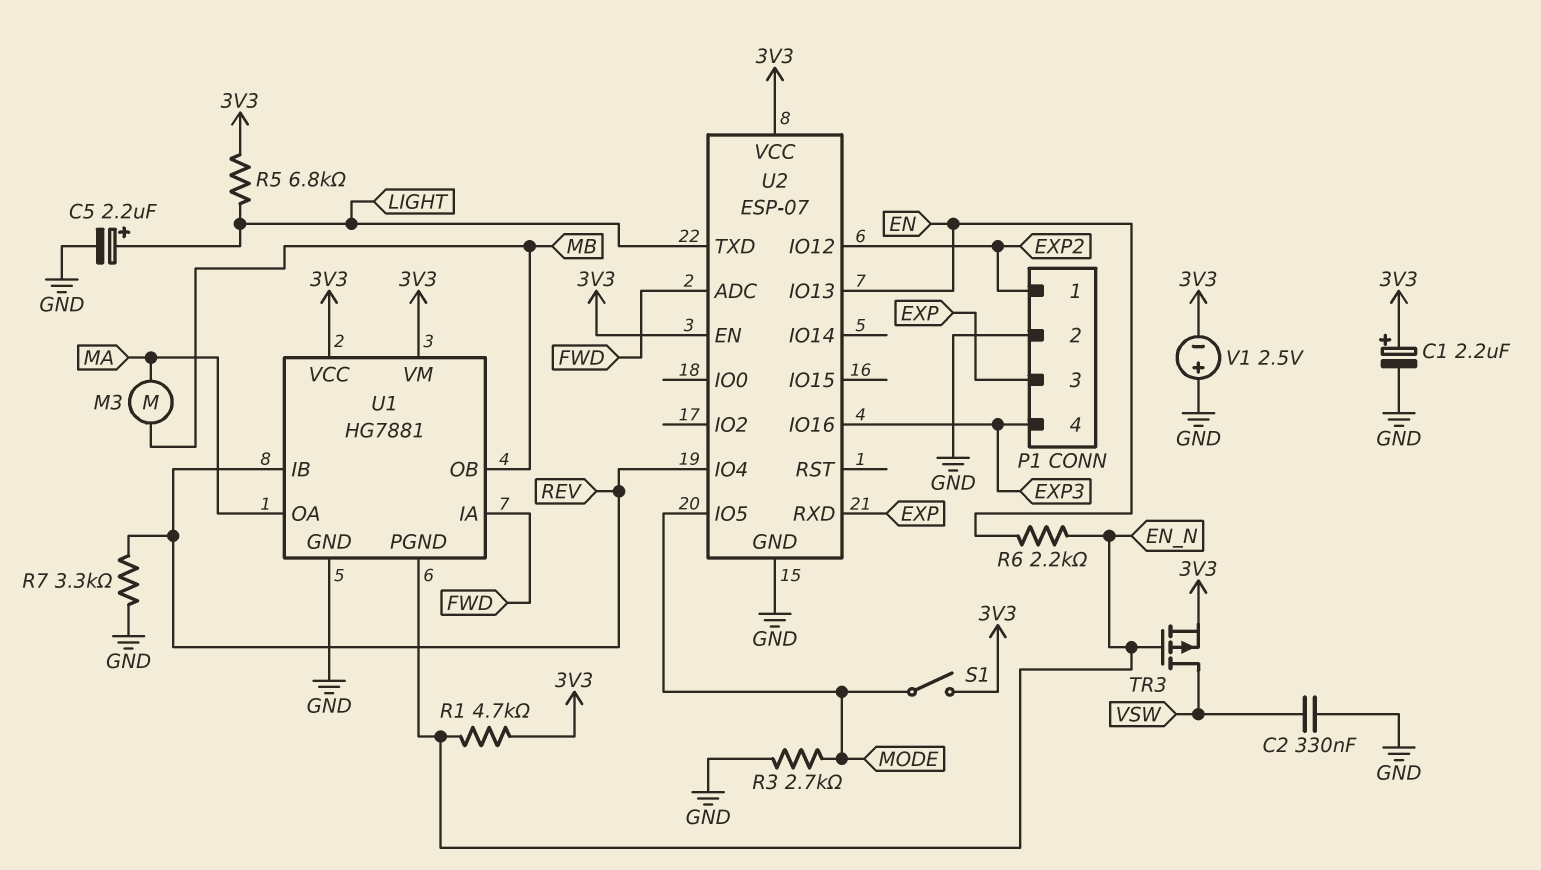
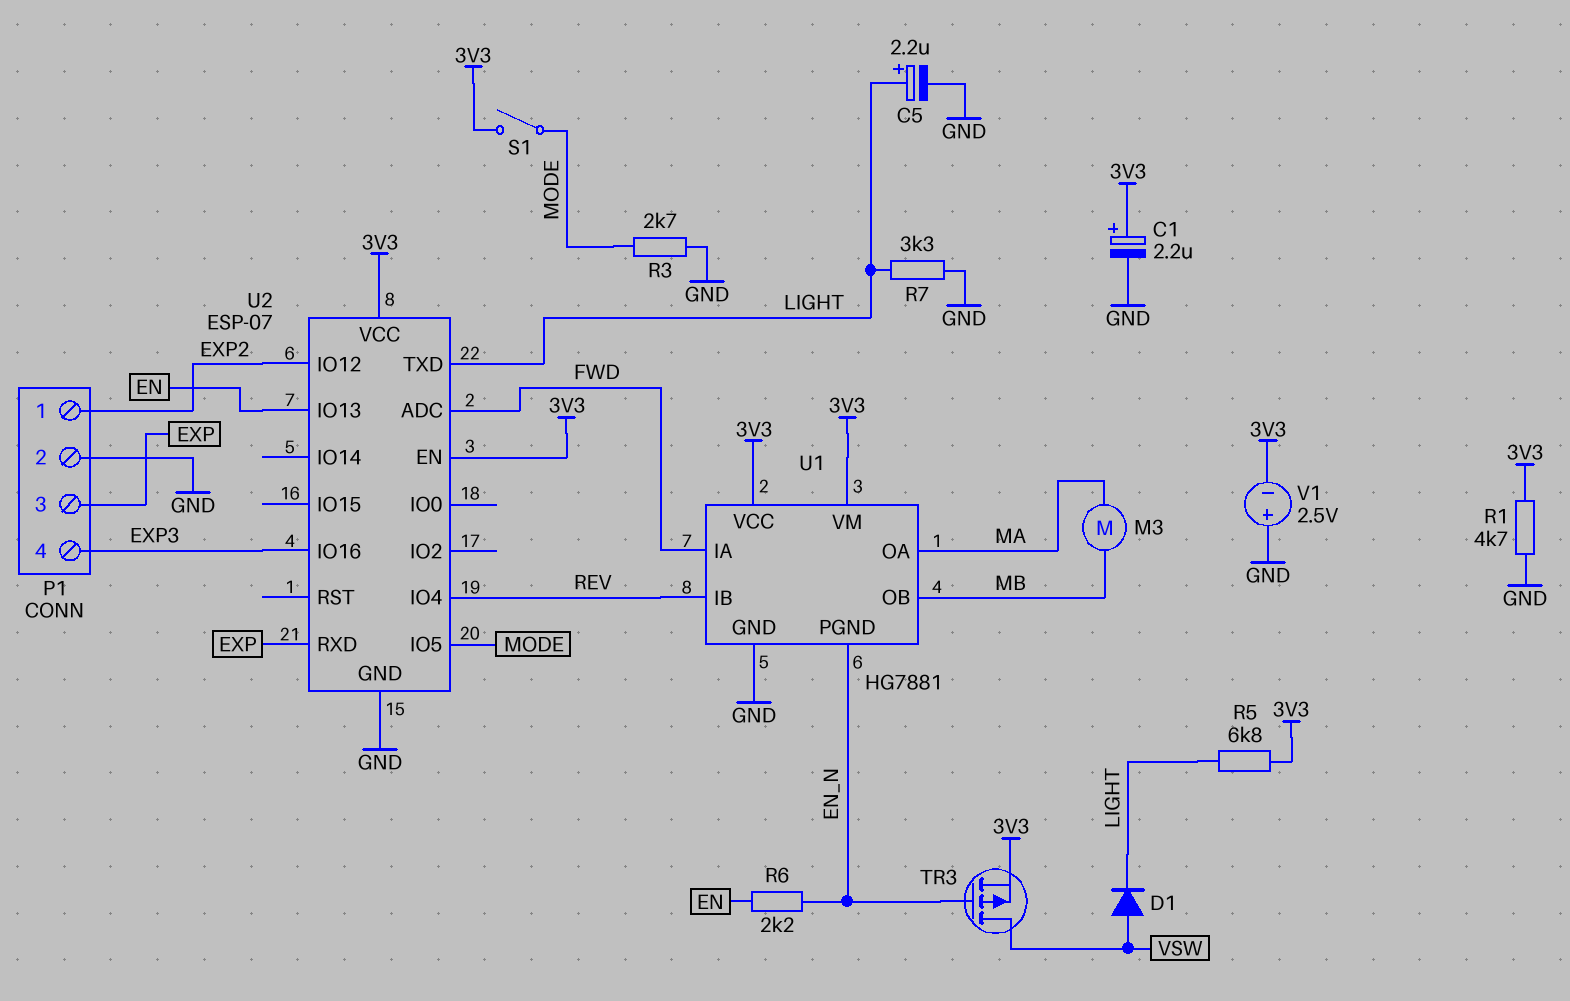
C2: 330nF (GND, VSW) -> none
D1: none -> diode (A VSW, K LIGHT)
R1: 4.7k (3V3, EN_N) -> 4.7k (3V3, GND)
R7: 3.3k (GND, REV) -> 3.3k (GND, LIGHT)

